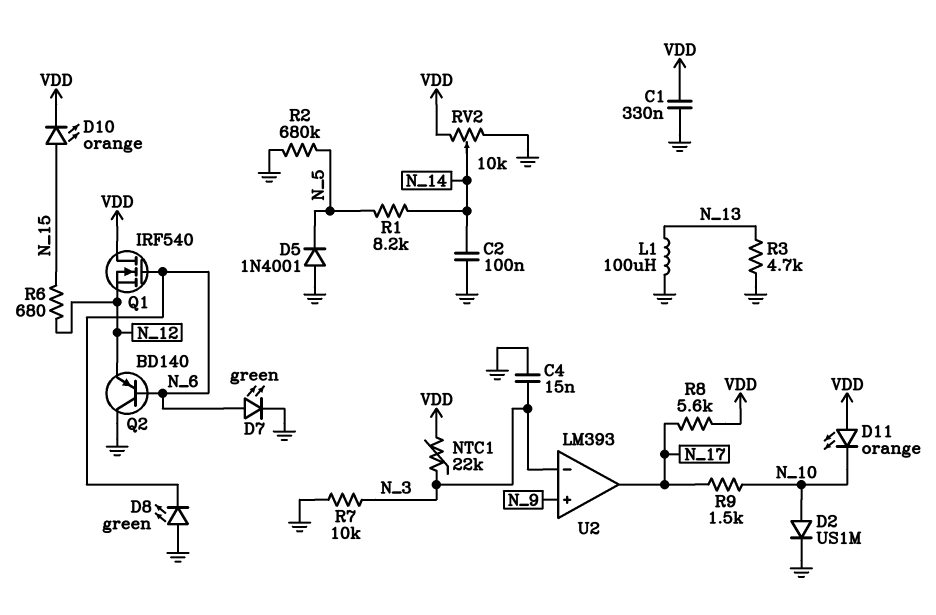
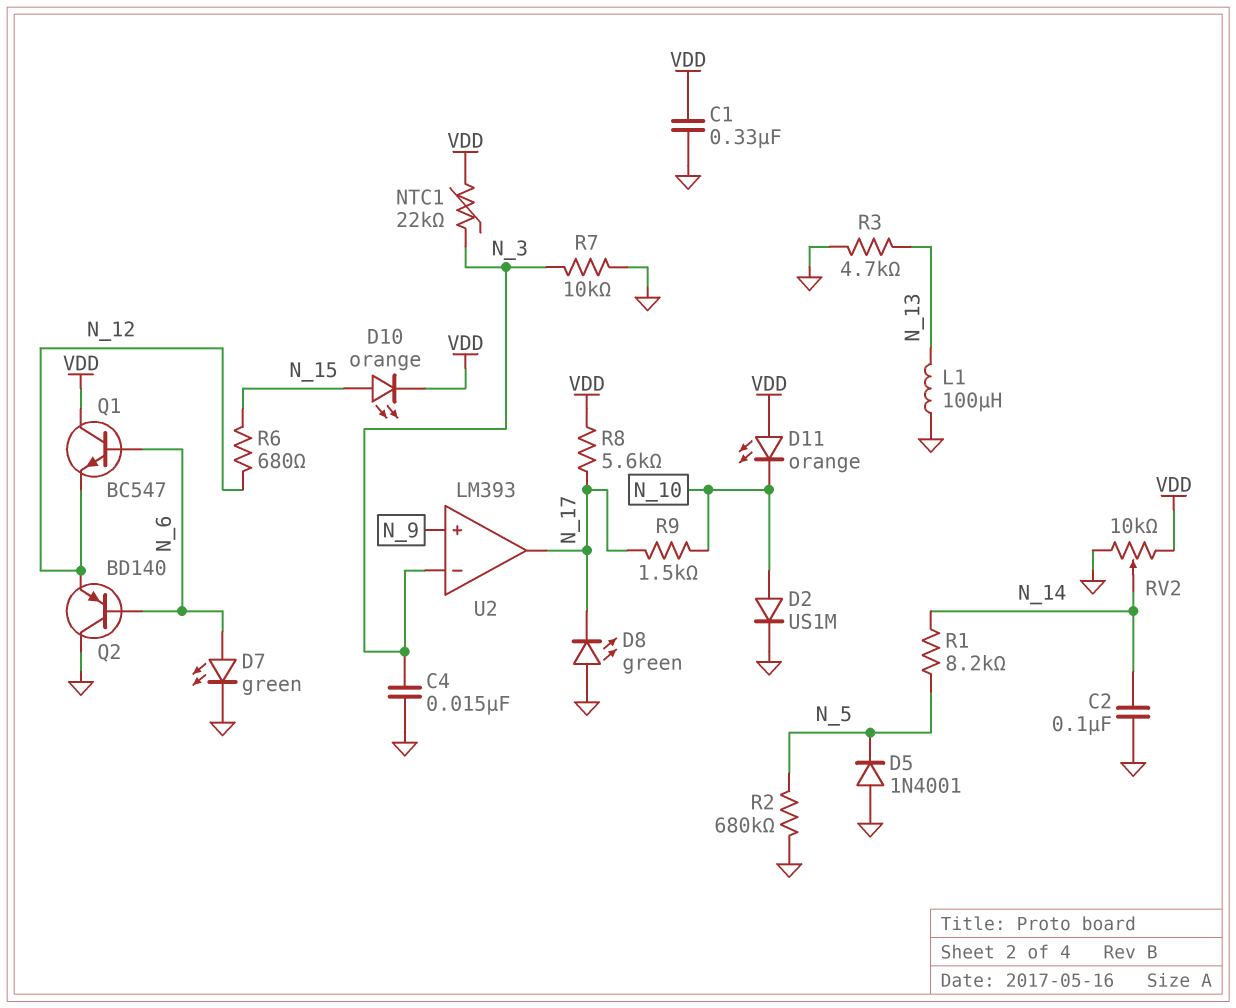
D8: LED green (A GND, K N_6) -> LED green (A GND, K N_17)
Q1: NMOS IRF540 (G N_6, D VDD, S N_12) -> NPN BC547 (B N_6, C VDD, E N_12)

